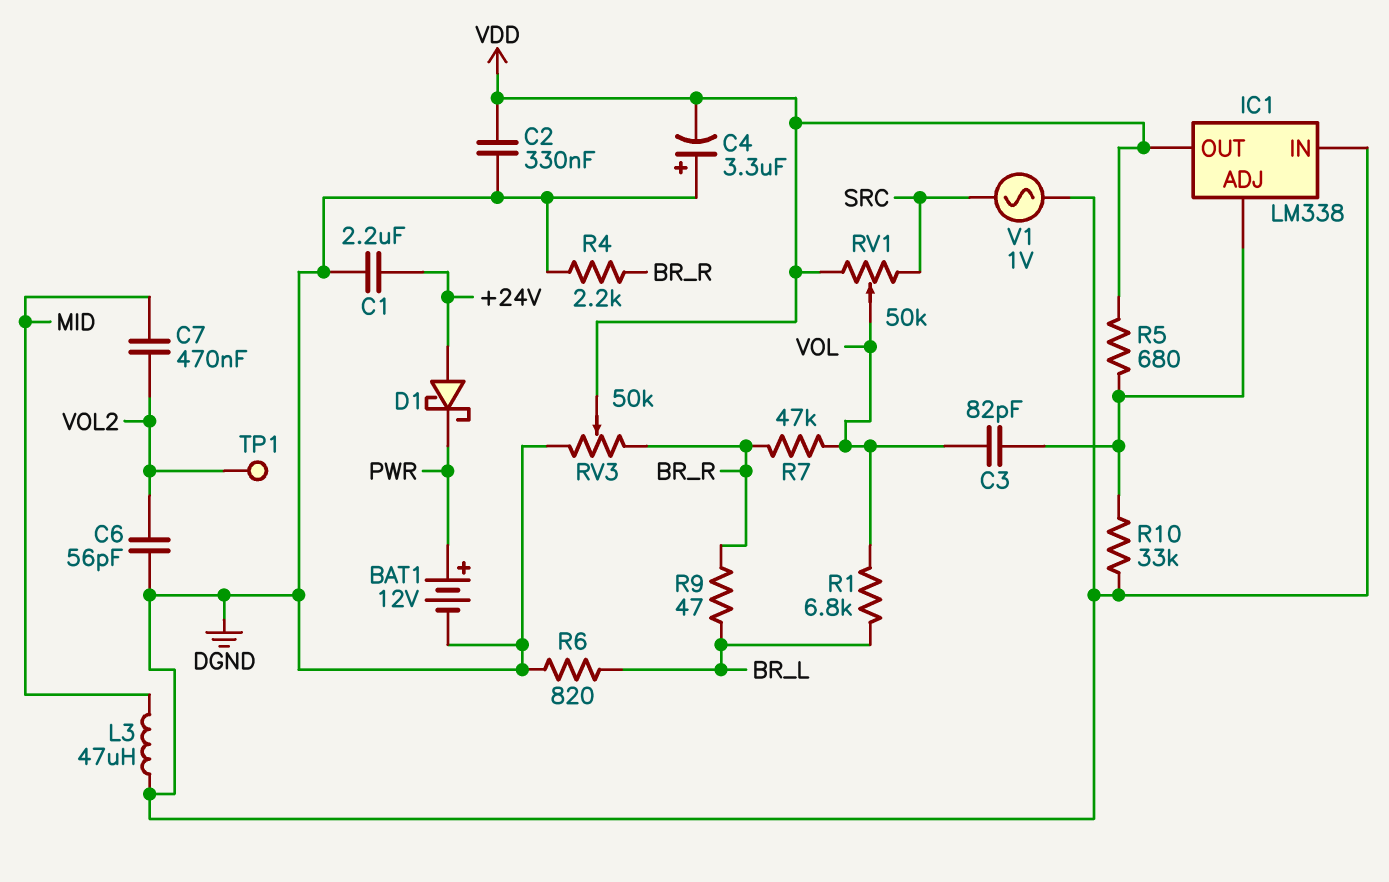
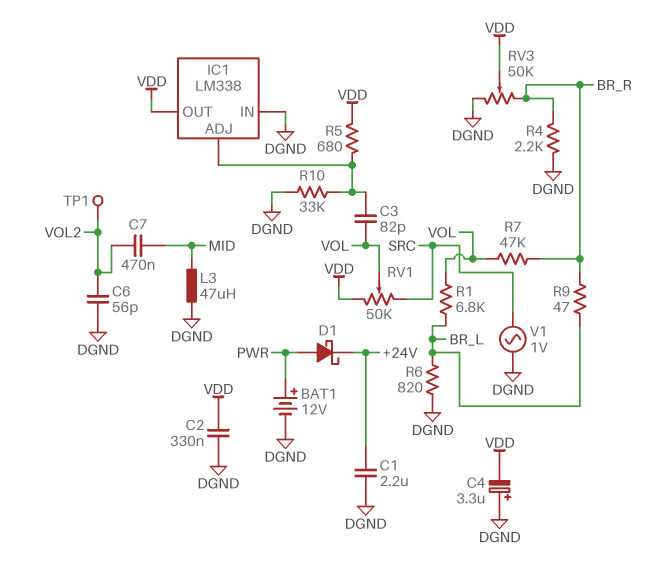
D1: schottky (A +24V, K PWR) -> schottky (A PWR, K +24V)

